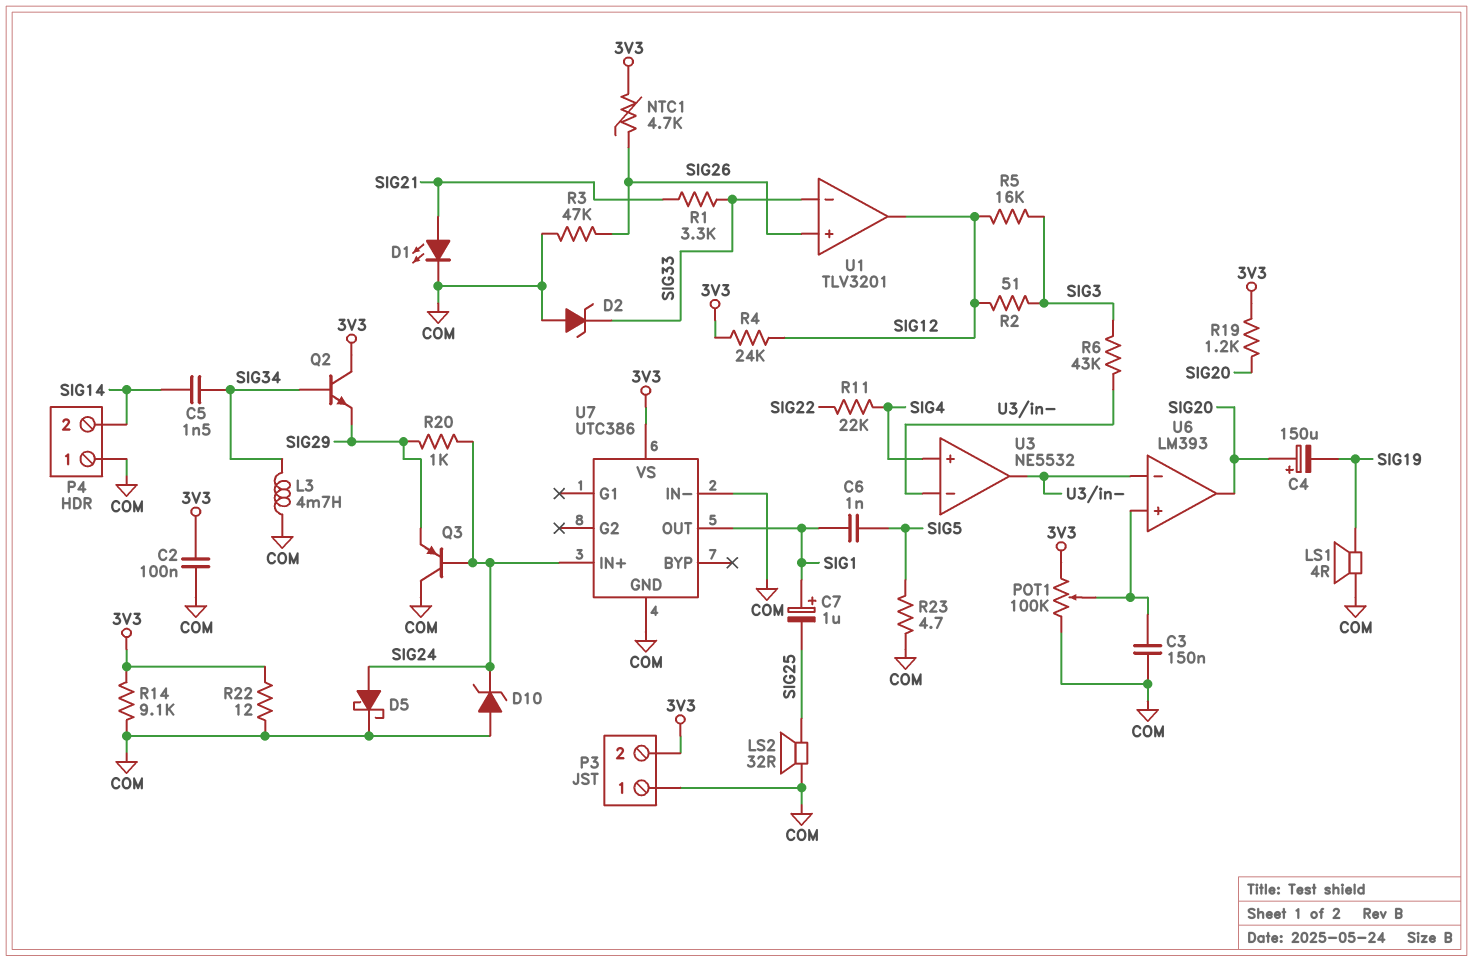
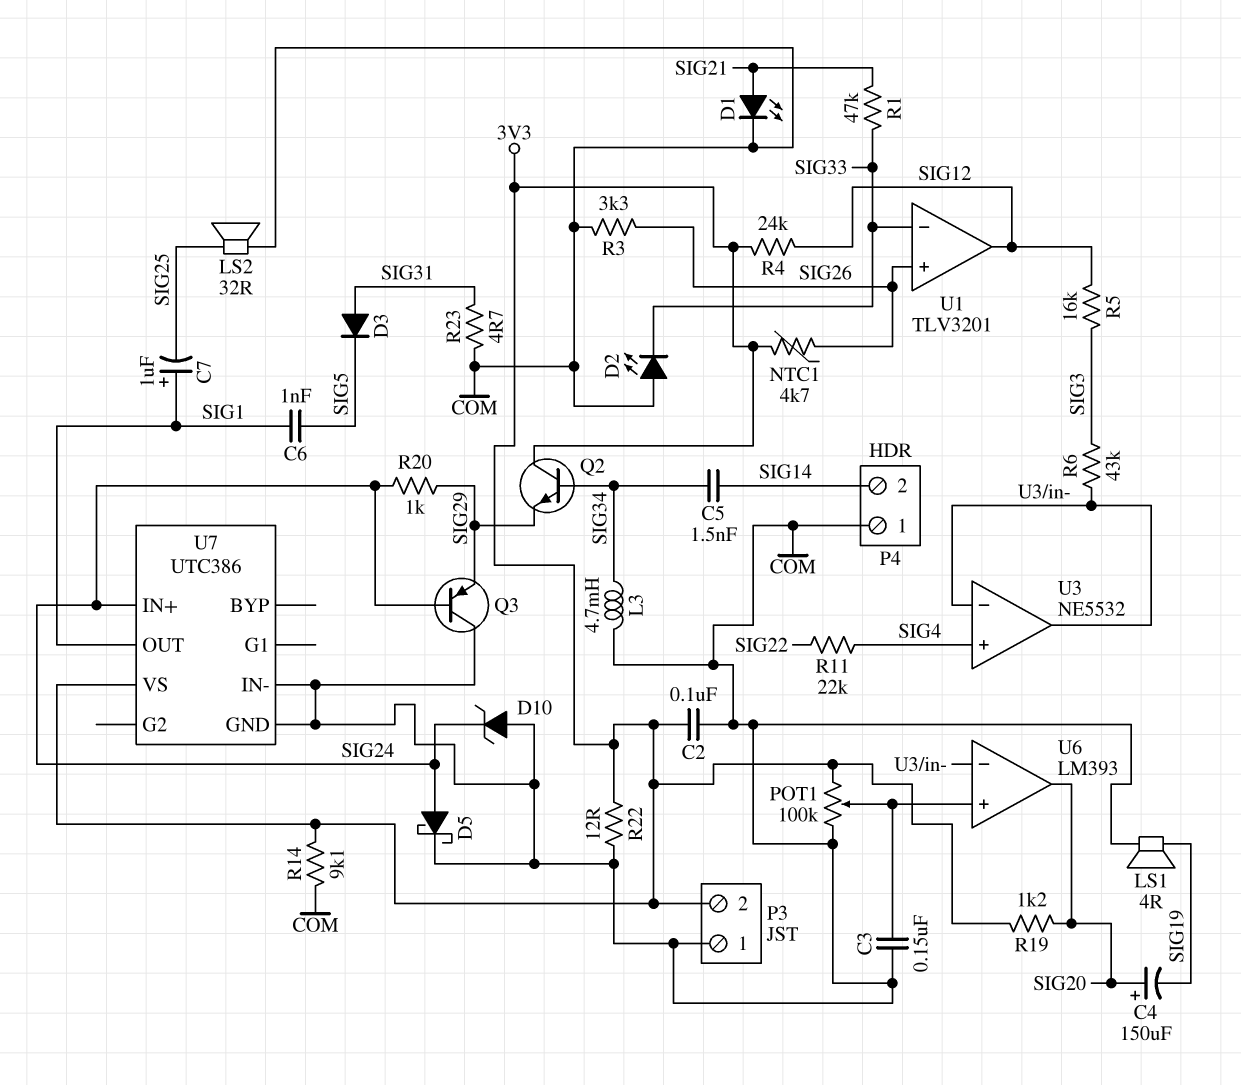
D2: zener (A COM, K SIG33) -> LED (A COM, K SIG33)
D3: none -> diode (A SIG31, K SIG5)
R1: 3.3k (SIG21, SIG33) -> 47k (SIG21, SIG33)
R2: 51 (SIG3, SIG12) -> none
R3: 47k (COM, SIG26) -> 3.3k (COM, SIG26)
R23: 4.7 (COM, SIG5) -> 4.7 (COM, SIG31)

